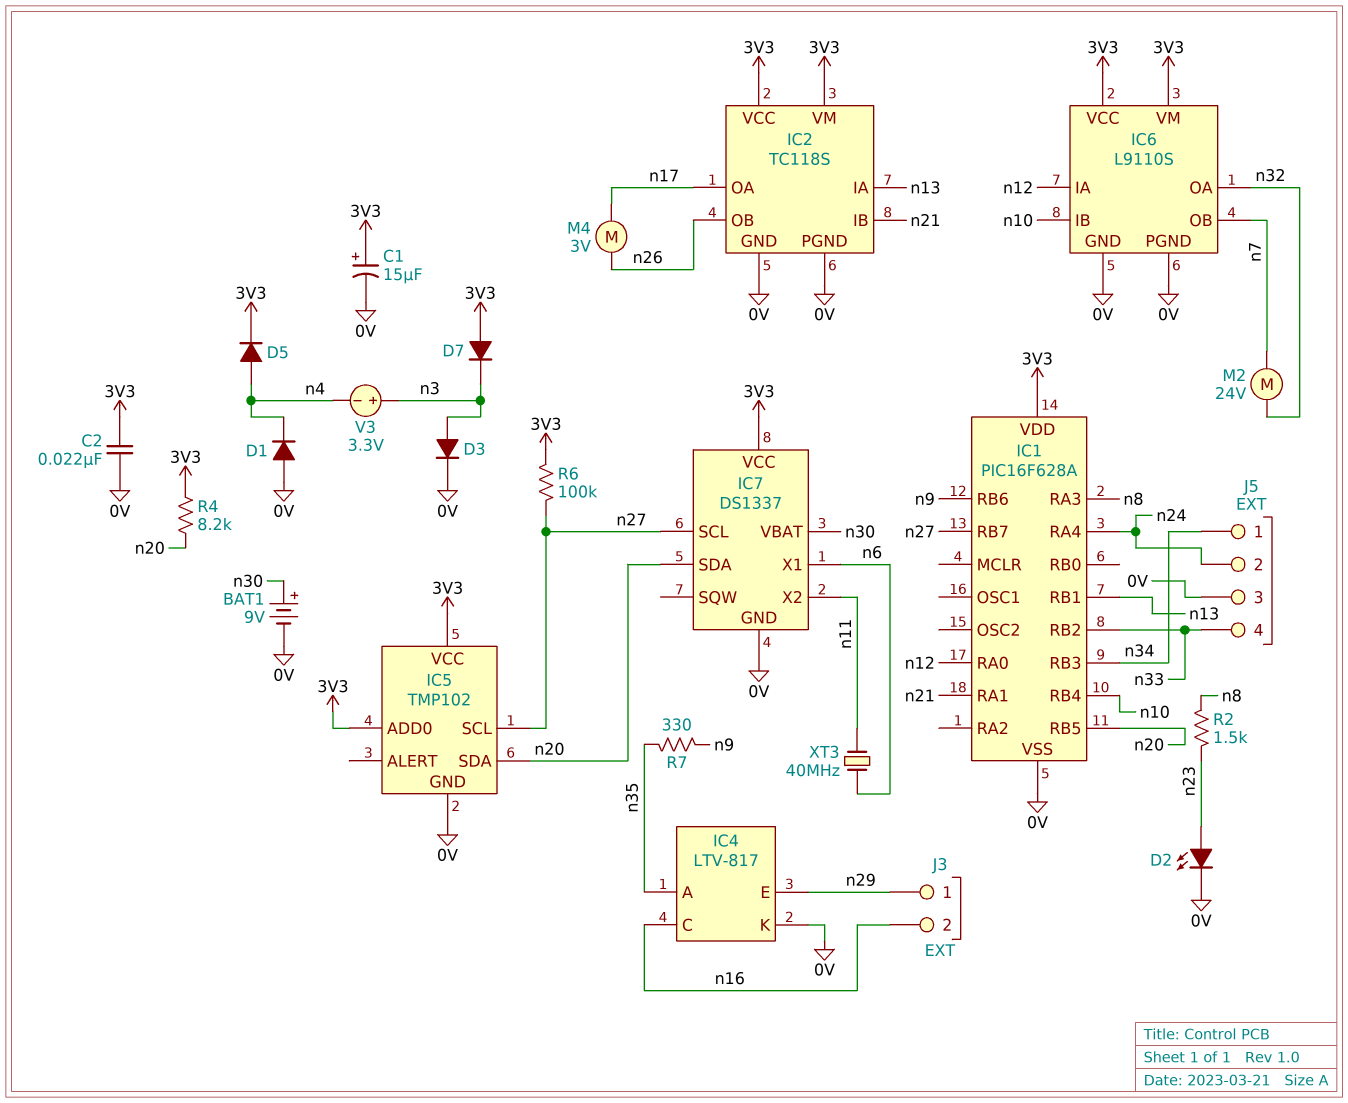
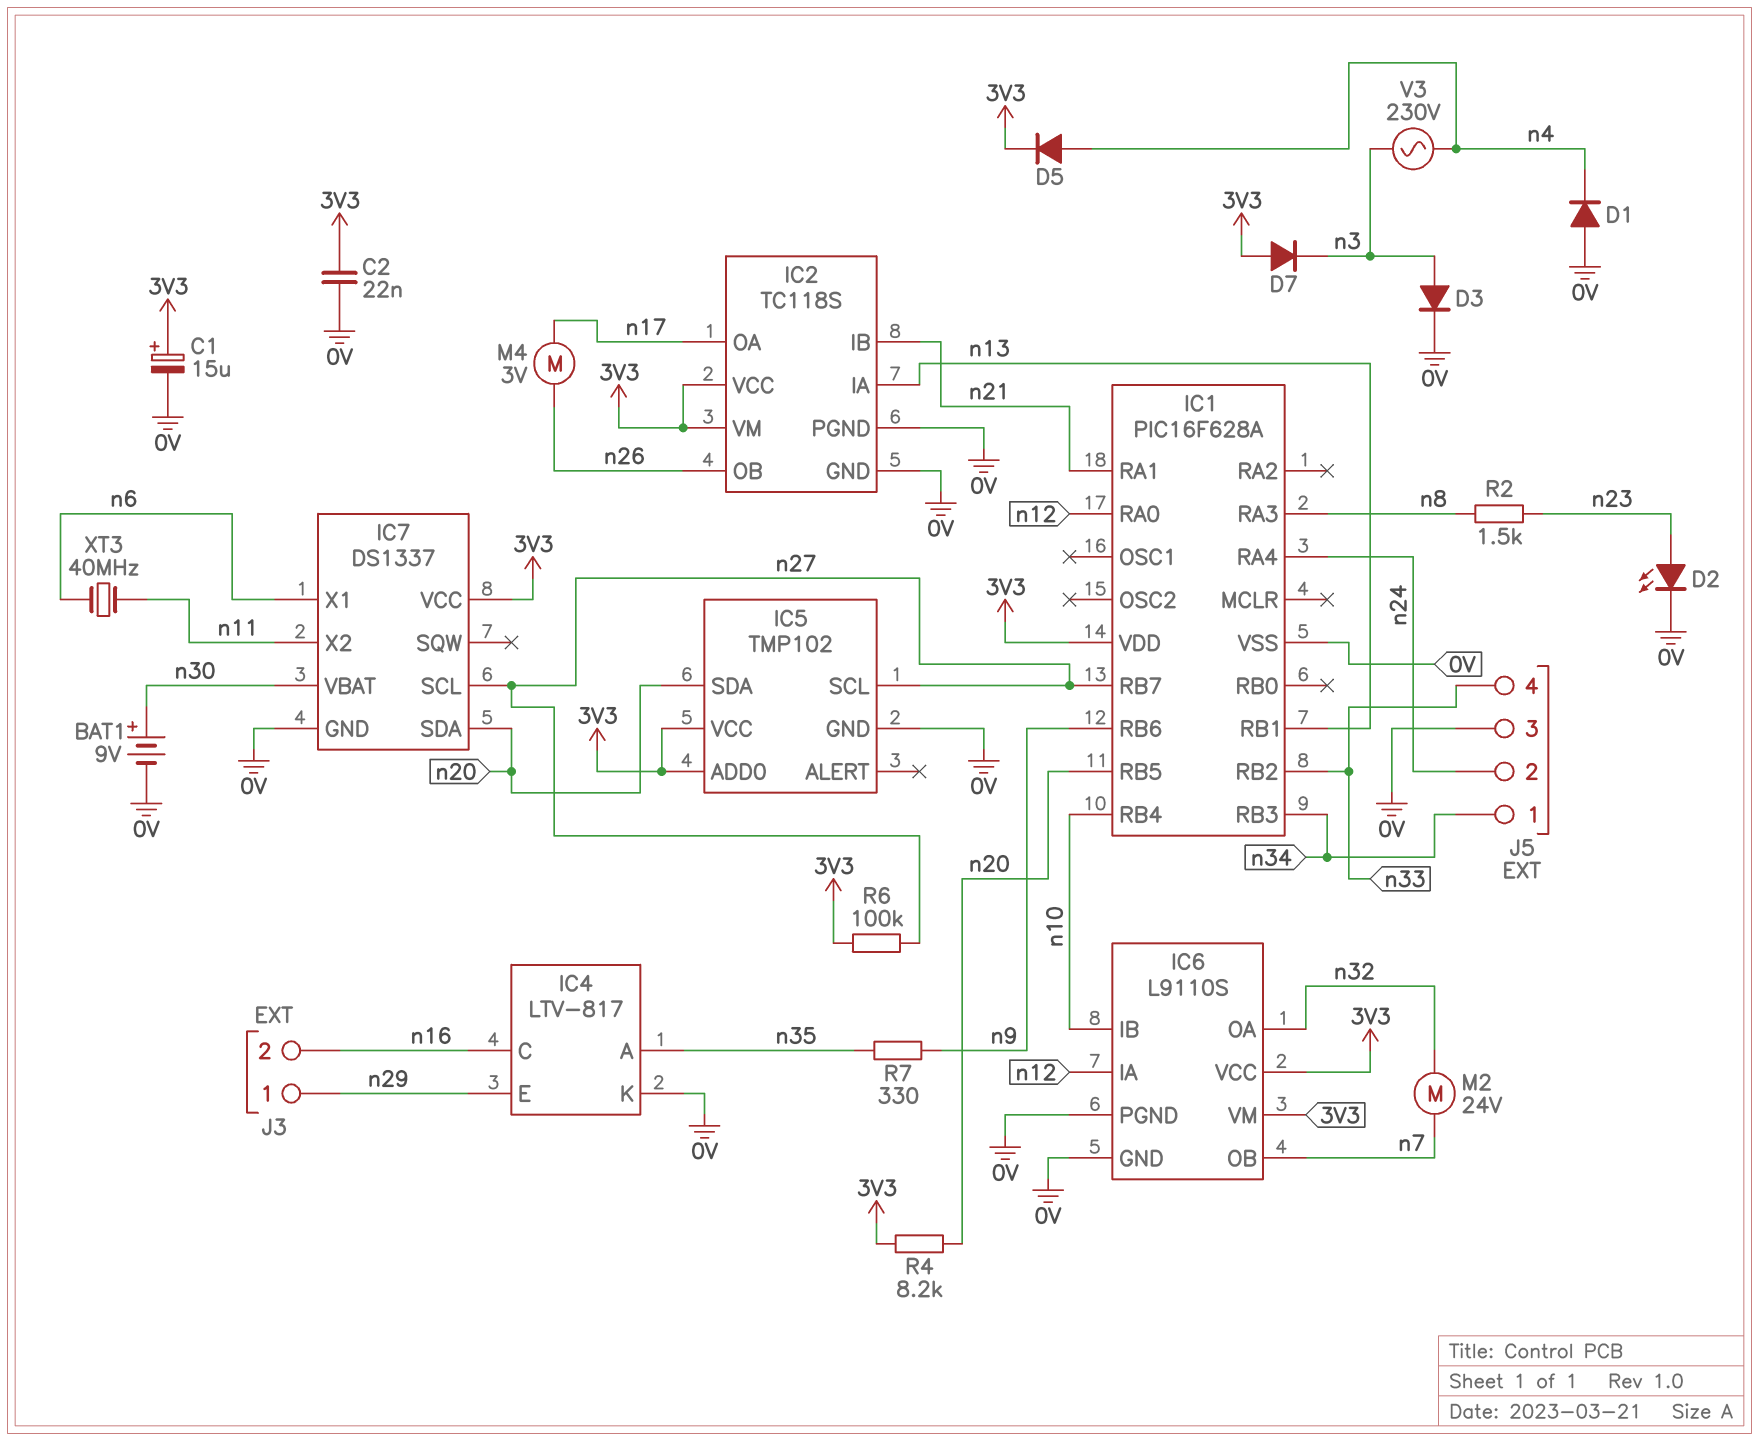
V3: 3.3V (plus n3, minus n4) -> AC 230V (n3, n4)

